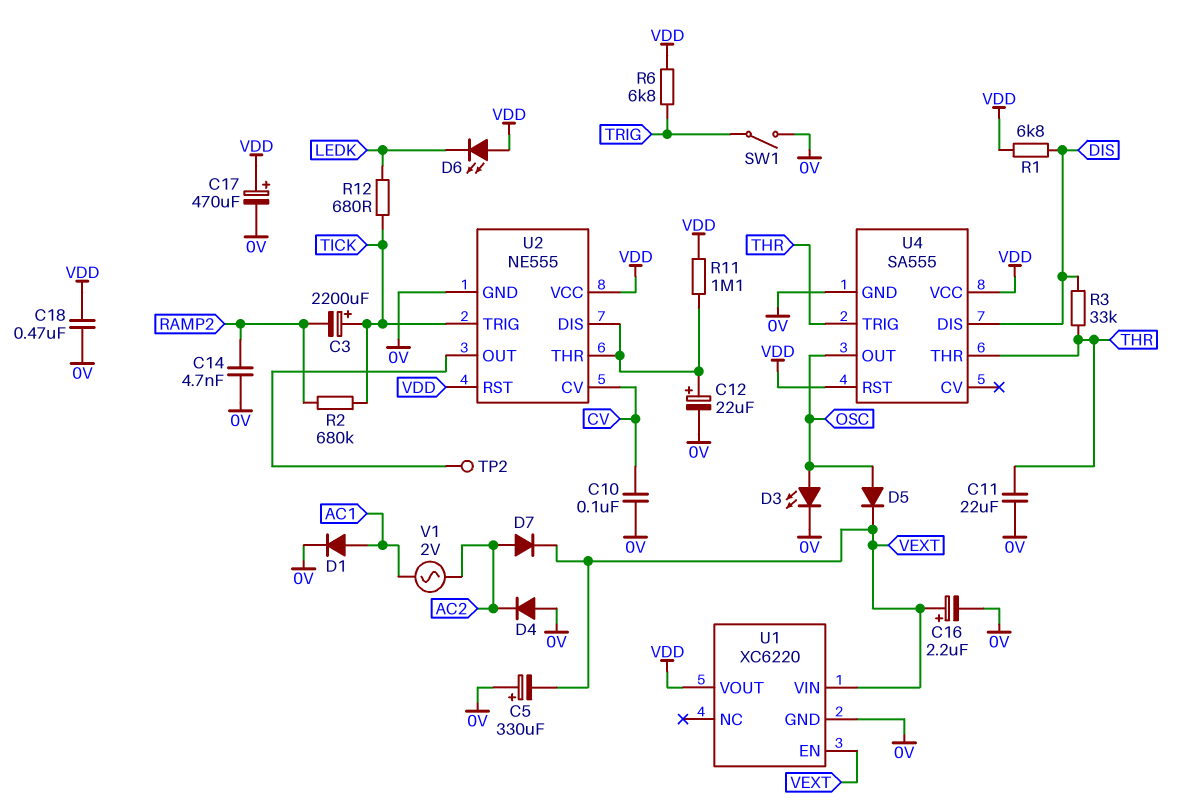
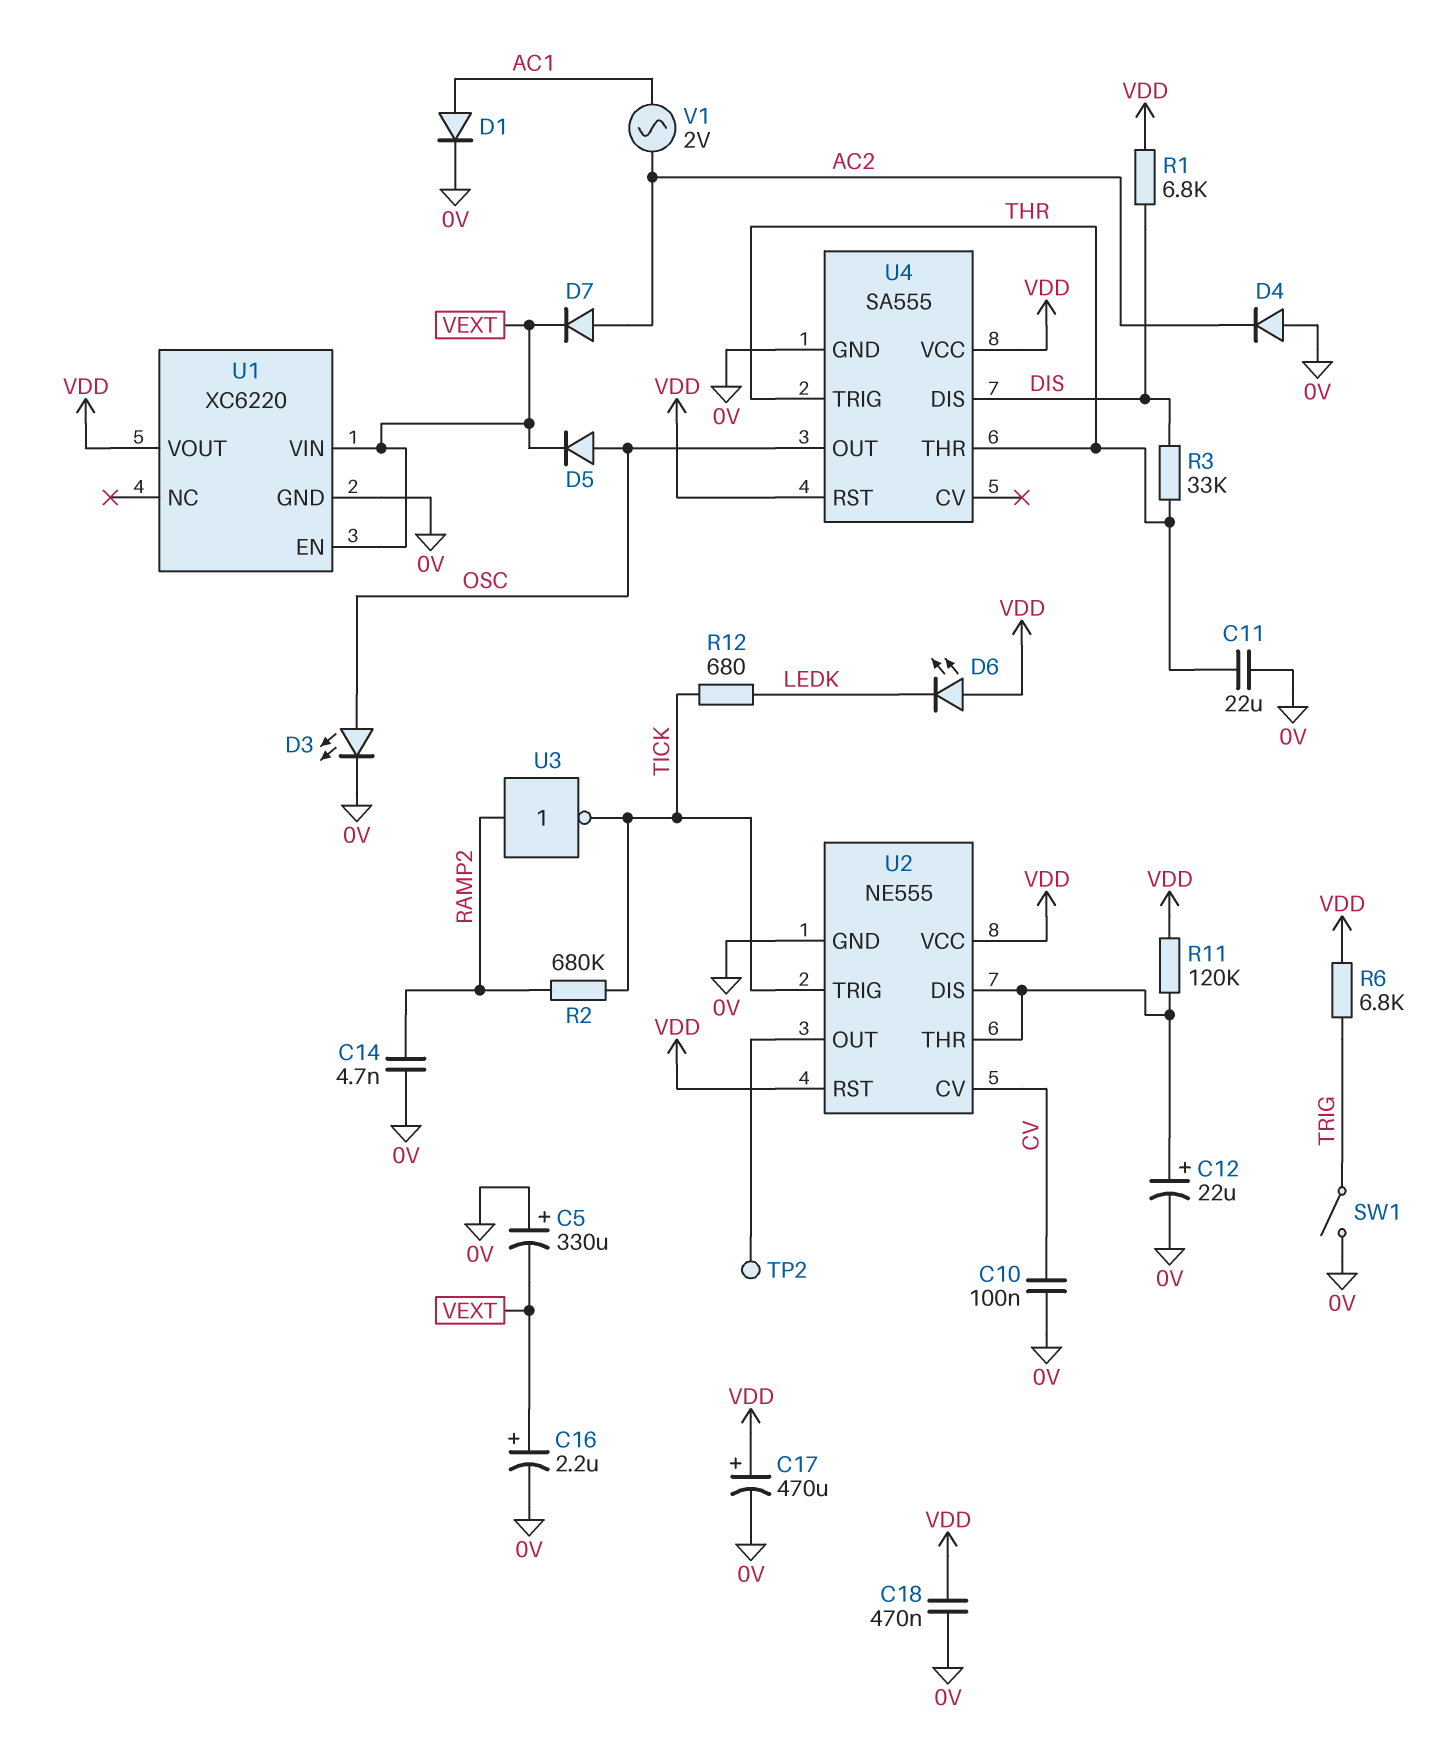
C3: 2200uF (plus TICK, minus RAMP2) -> none
R11: 1.1M (U2/DIS, VDD) -> 120k (U2/DIS, VDD)
U3: none -> NOT (in RAMP2, out TICK)

